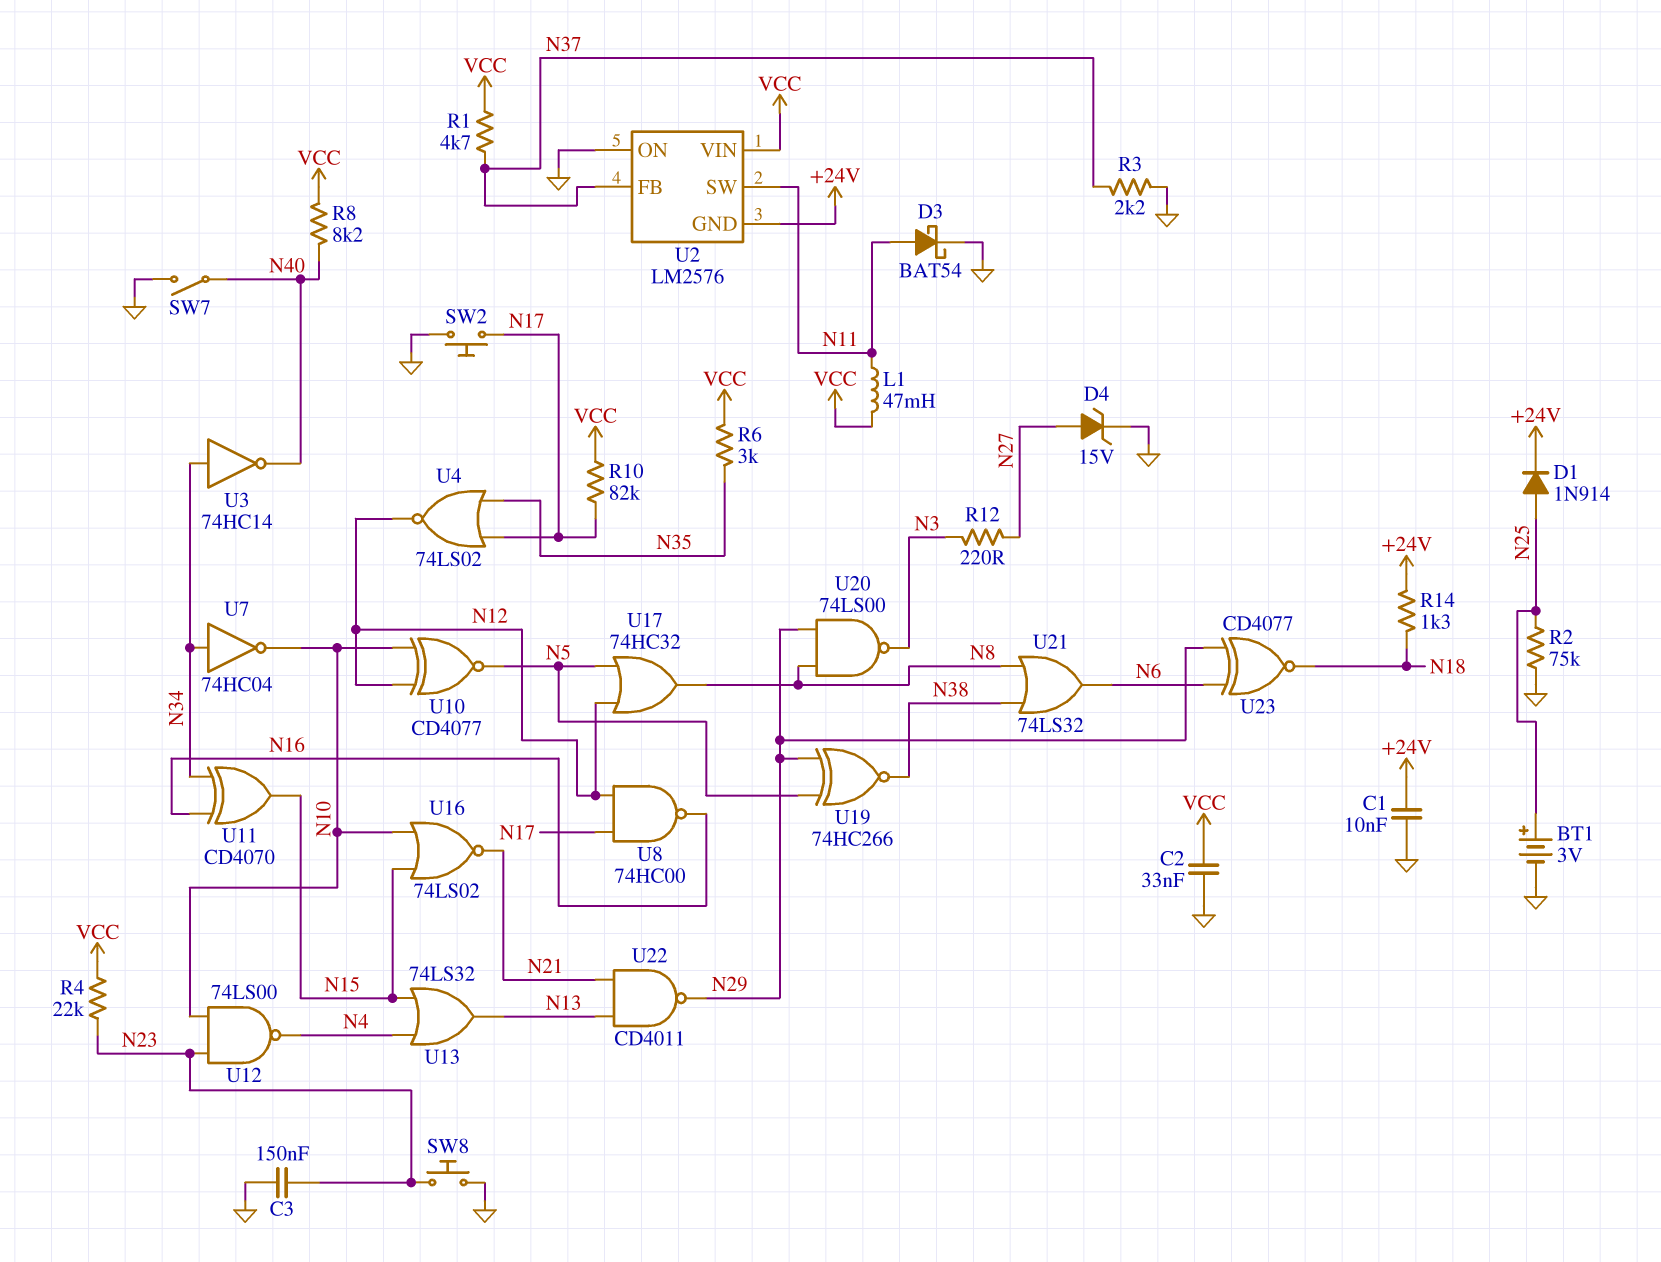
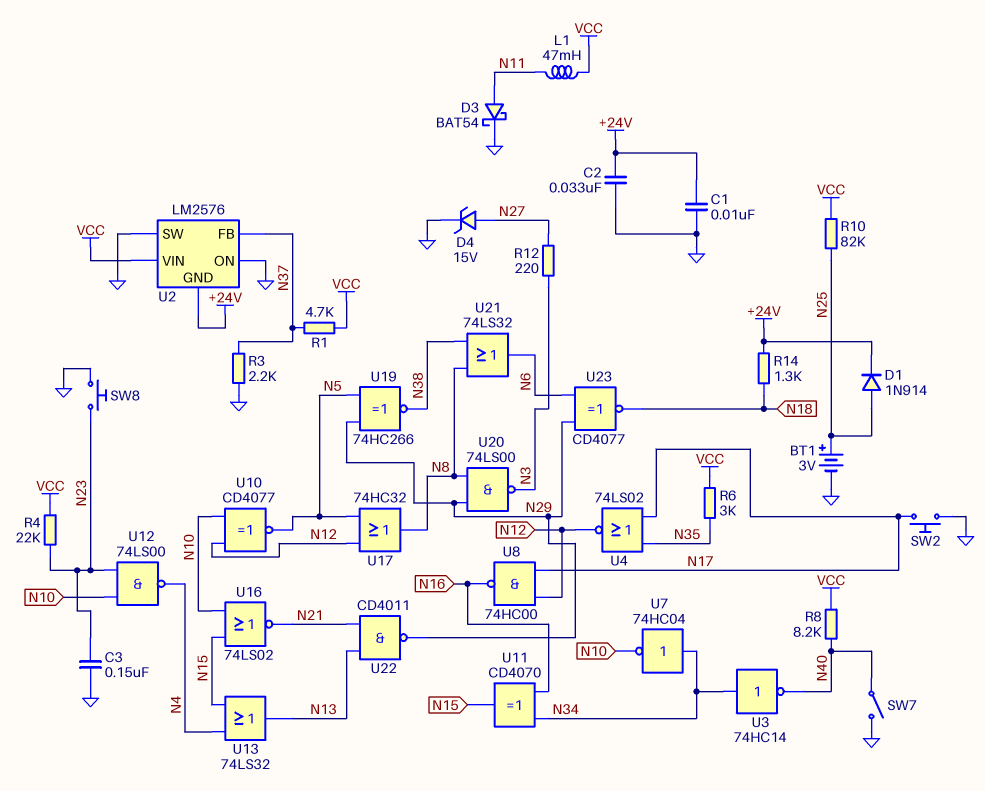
C2: 33nF (GND, VCC) -> 33nF (+24V, GND)
R2: 75k (GND, N25) -> none
R10: 82k (N17, VCC) -> 82k (N25, VCC)
U2 pin SW: N11 -> GND

